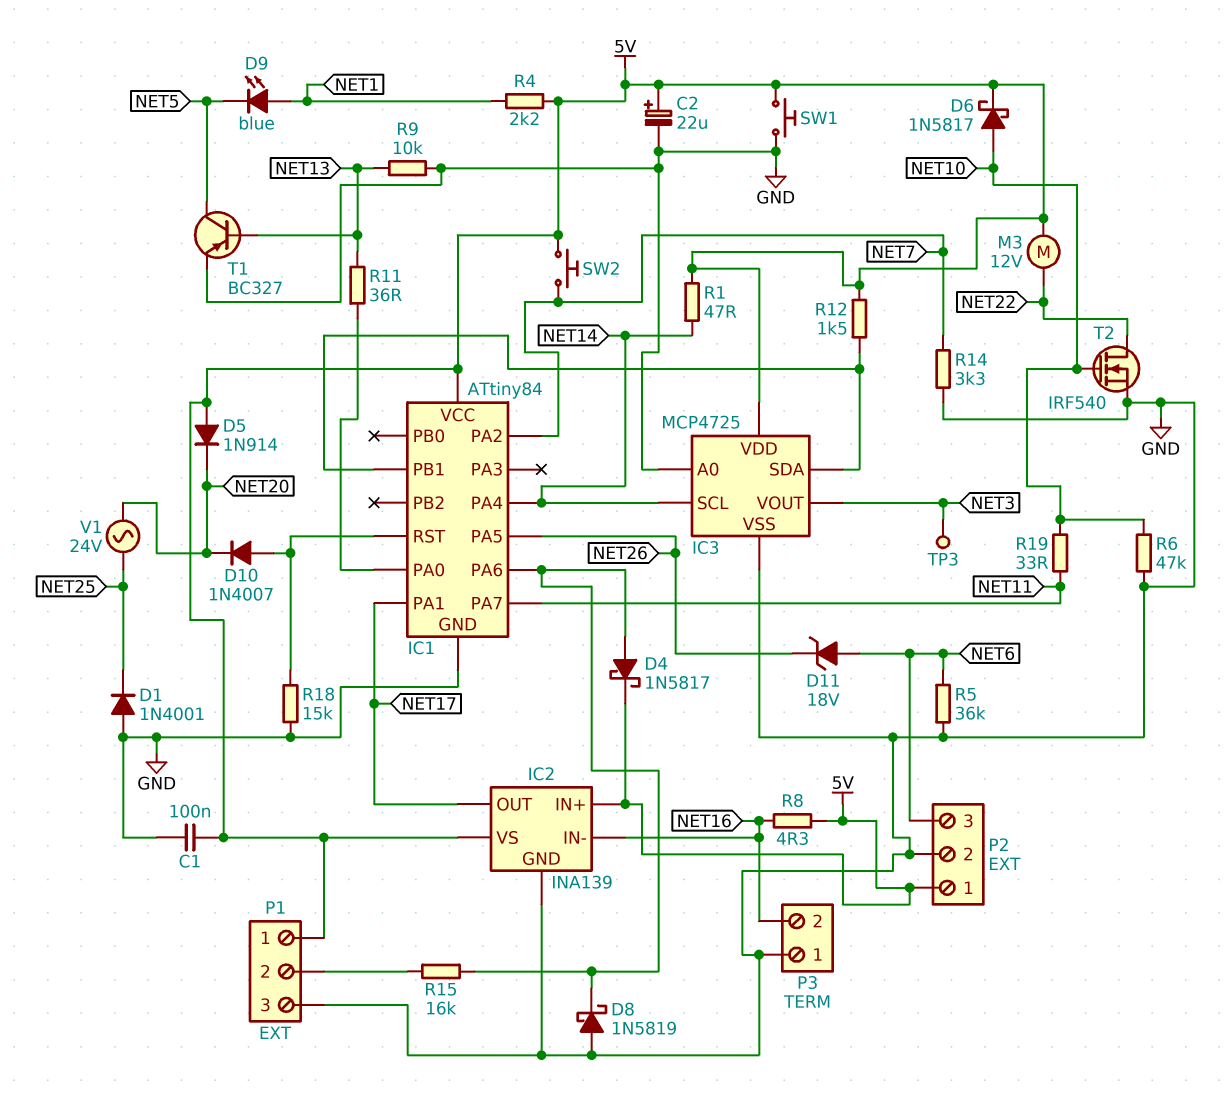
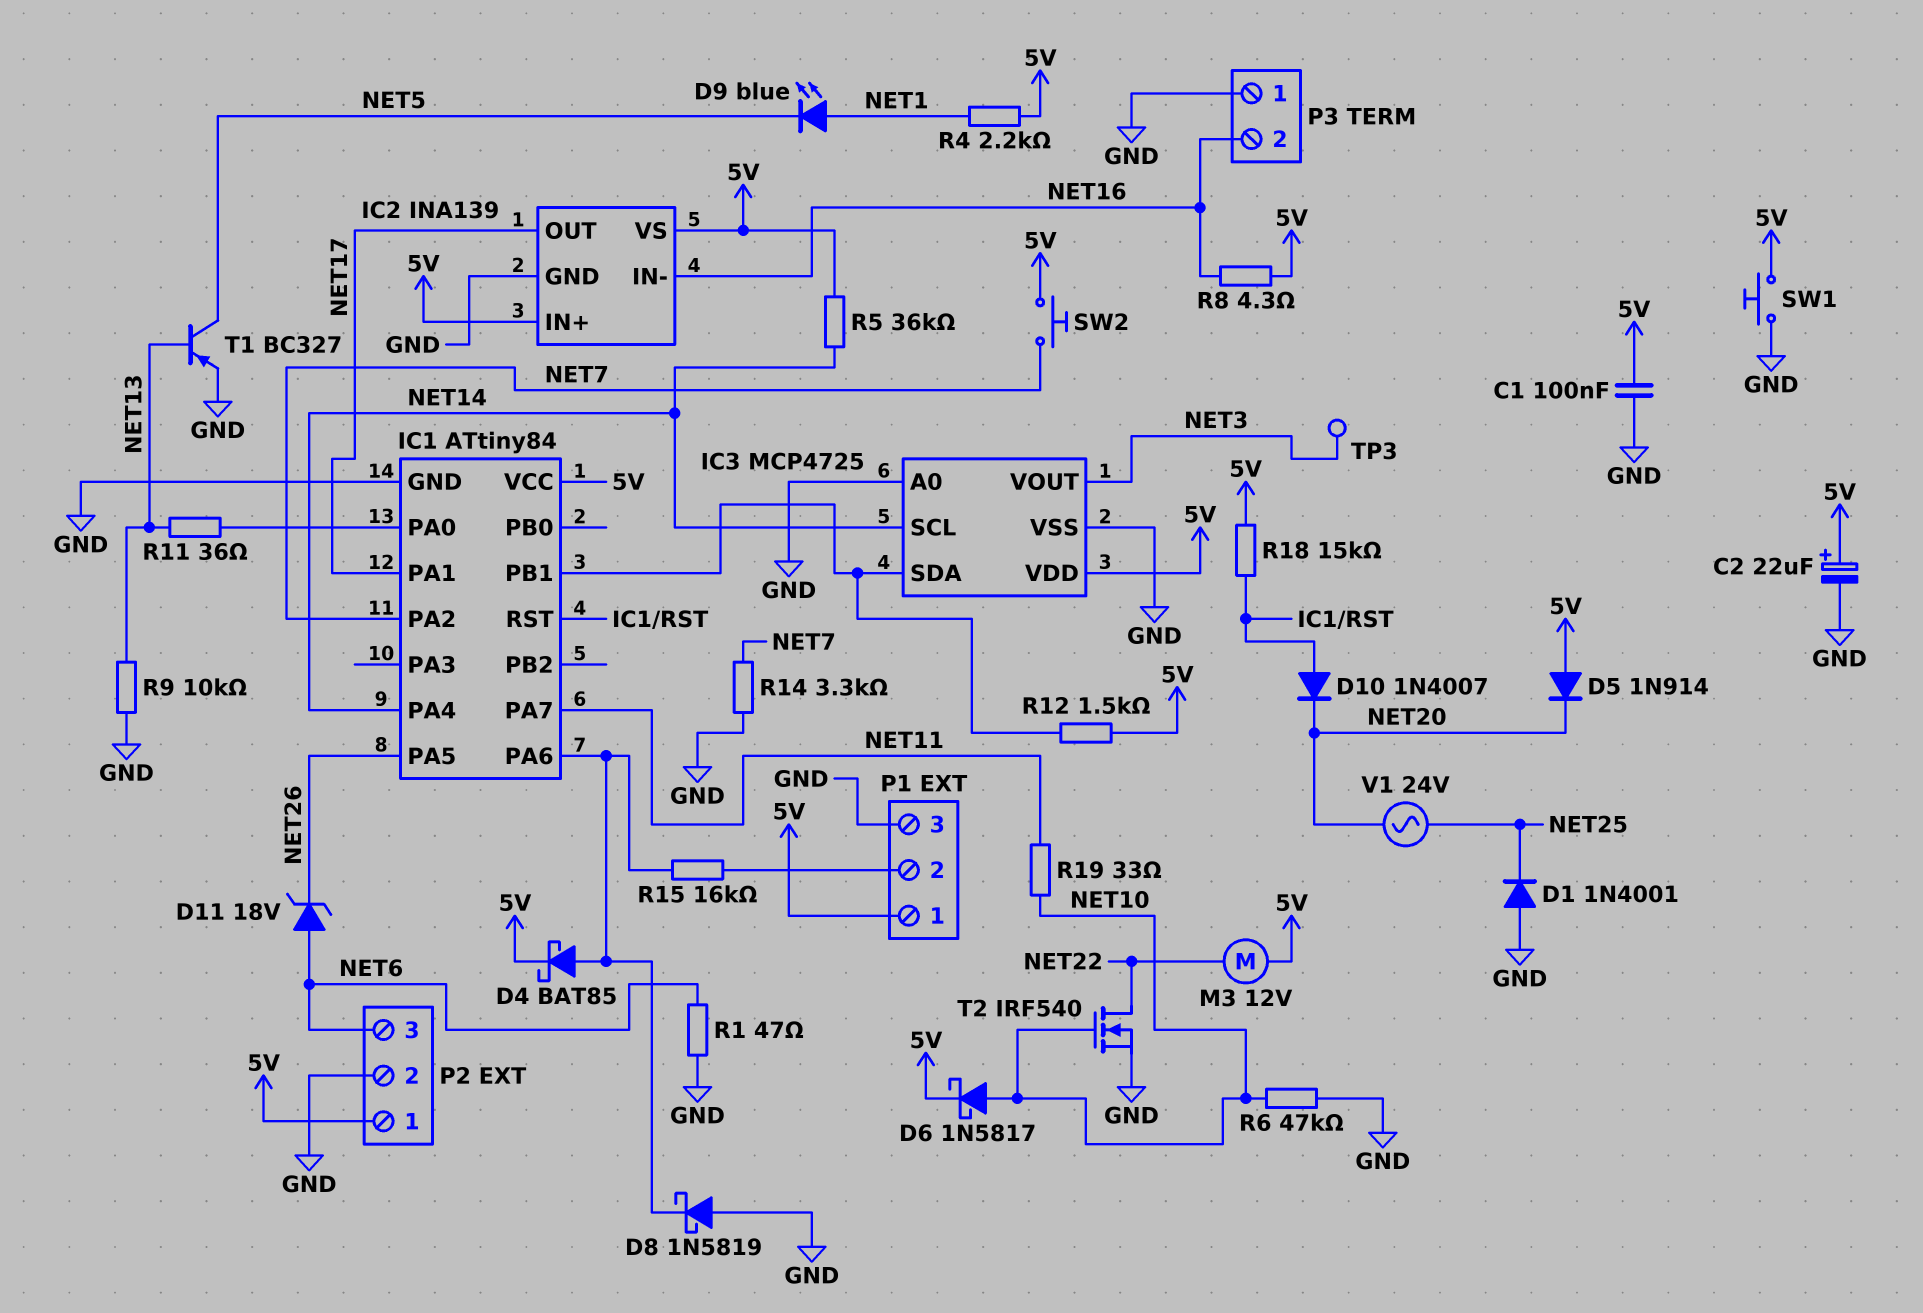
D4: schottky 1N5817 (A IC1/PA6, K 5V) -> schottky BAT85 (A IC1/PA6, K 5V)
R1: 47 (5V, NET14) -> 47 (GND, NET6)
R5: 36k (GND, NET6) -> 36k (5V, NET14)
R18: 15k (GND, IC1/RST) -> 15k (5V, IC1/RST)

